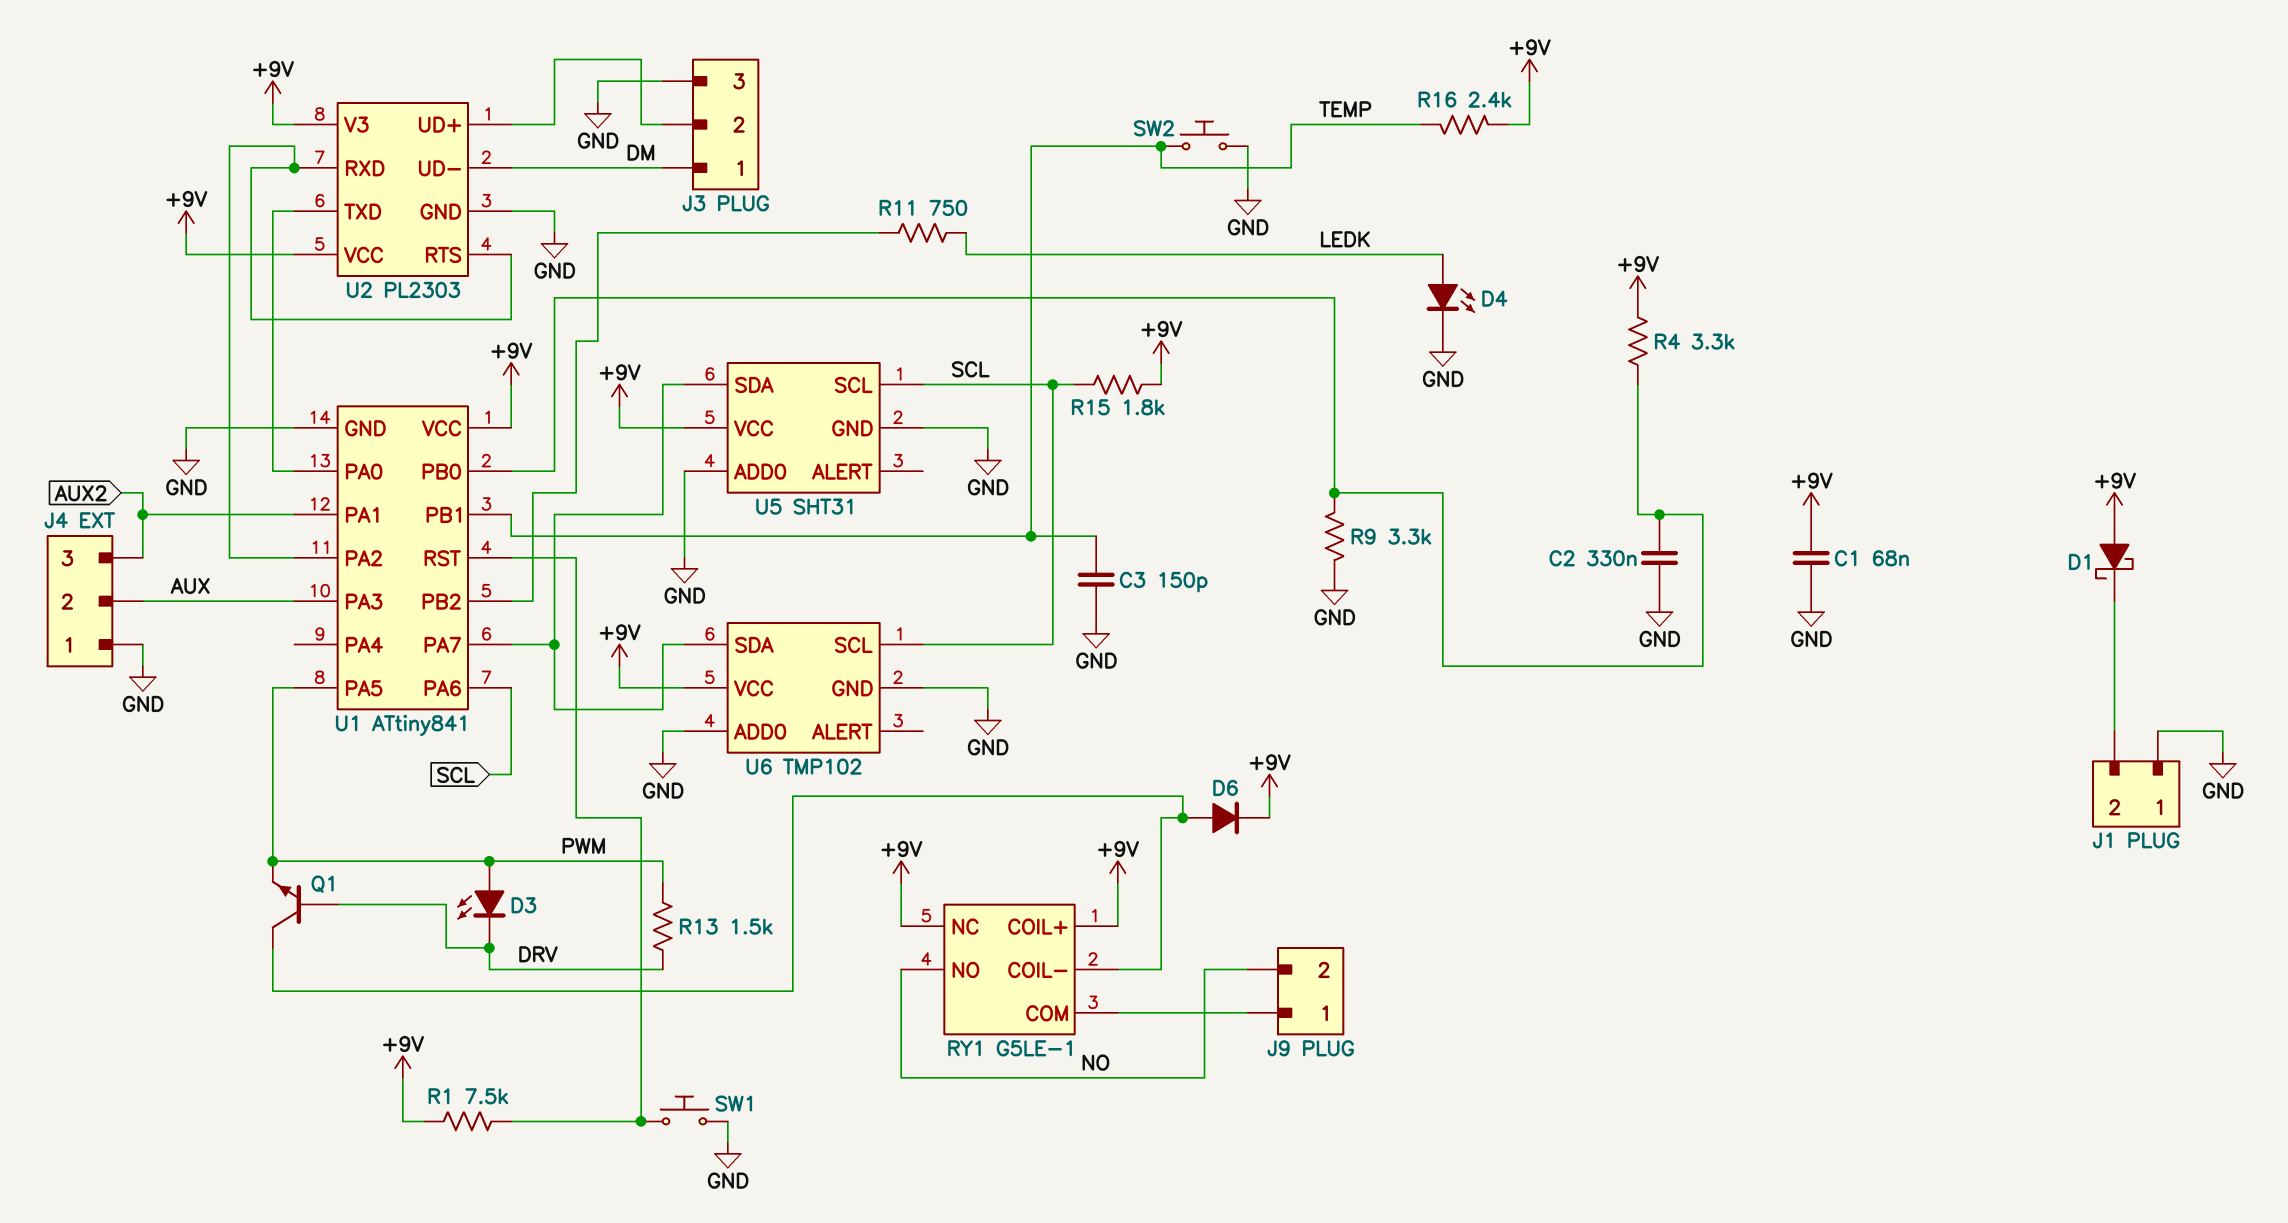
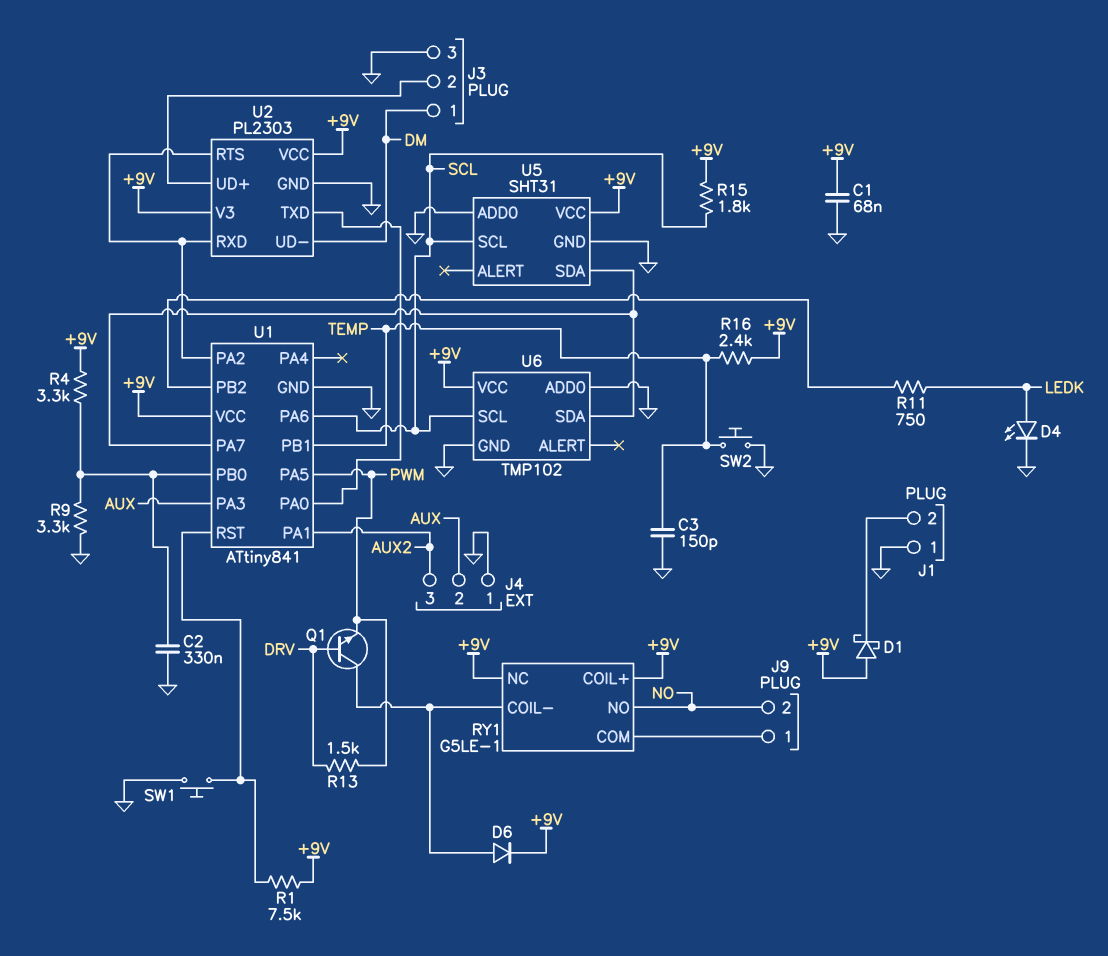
D3: LED (A PWM, K DRV) -> none

